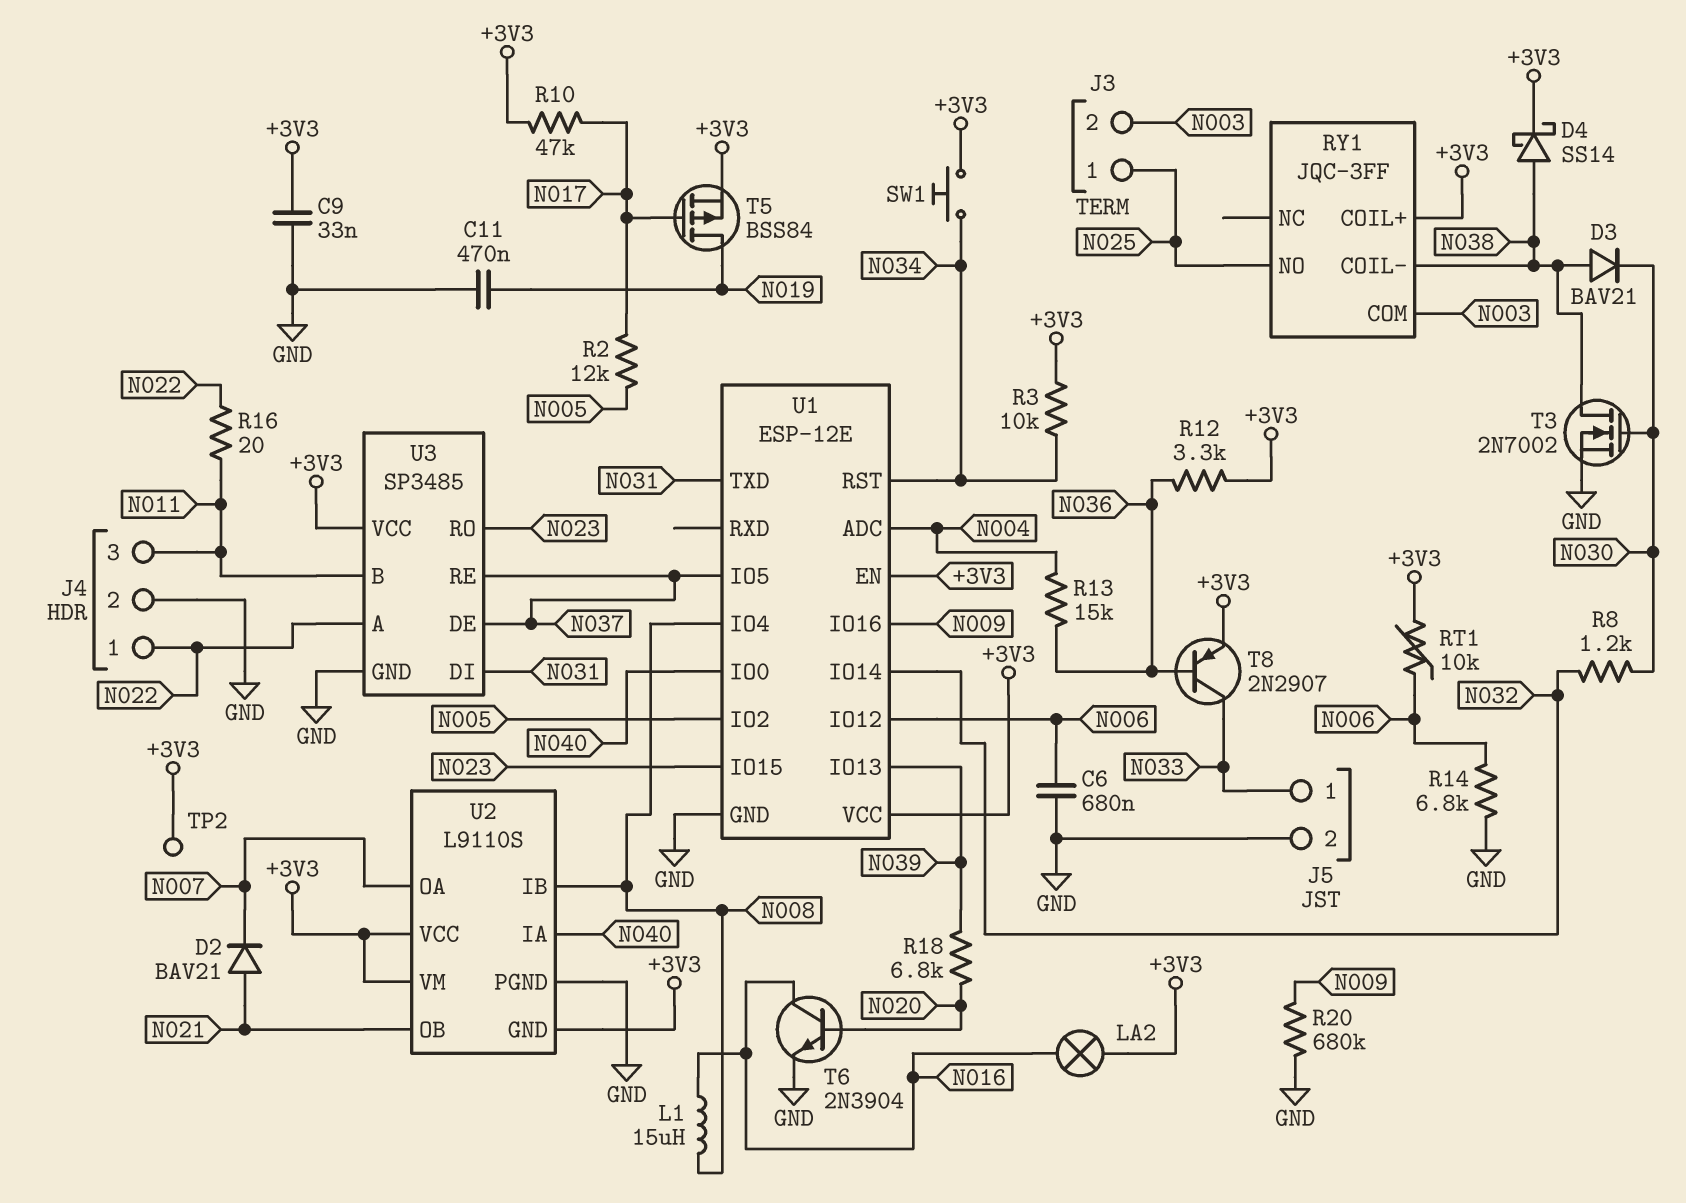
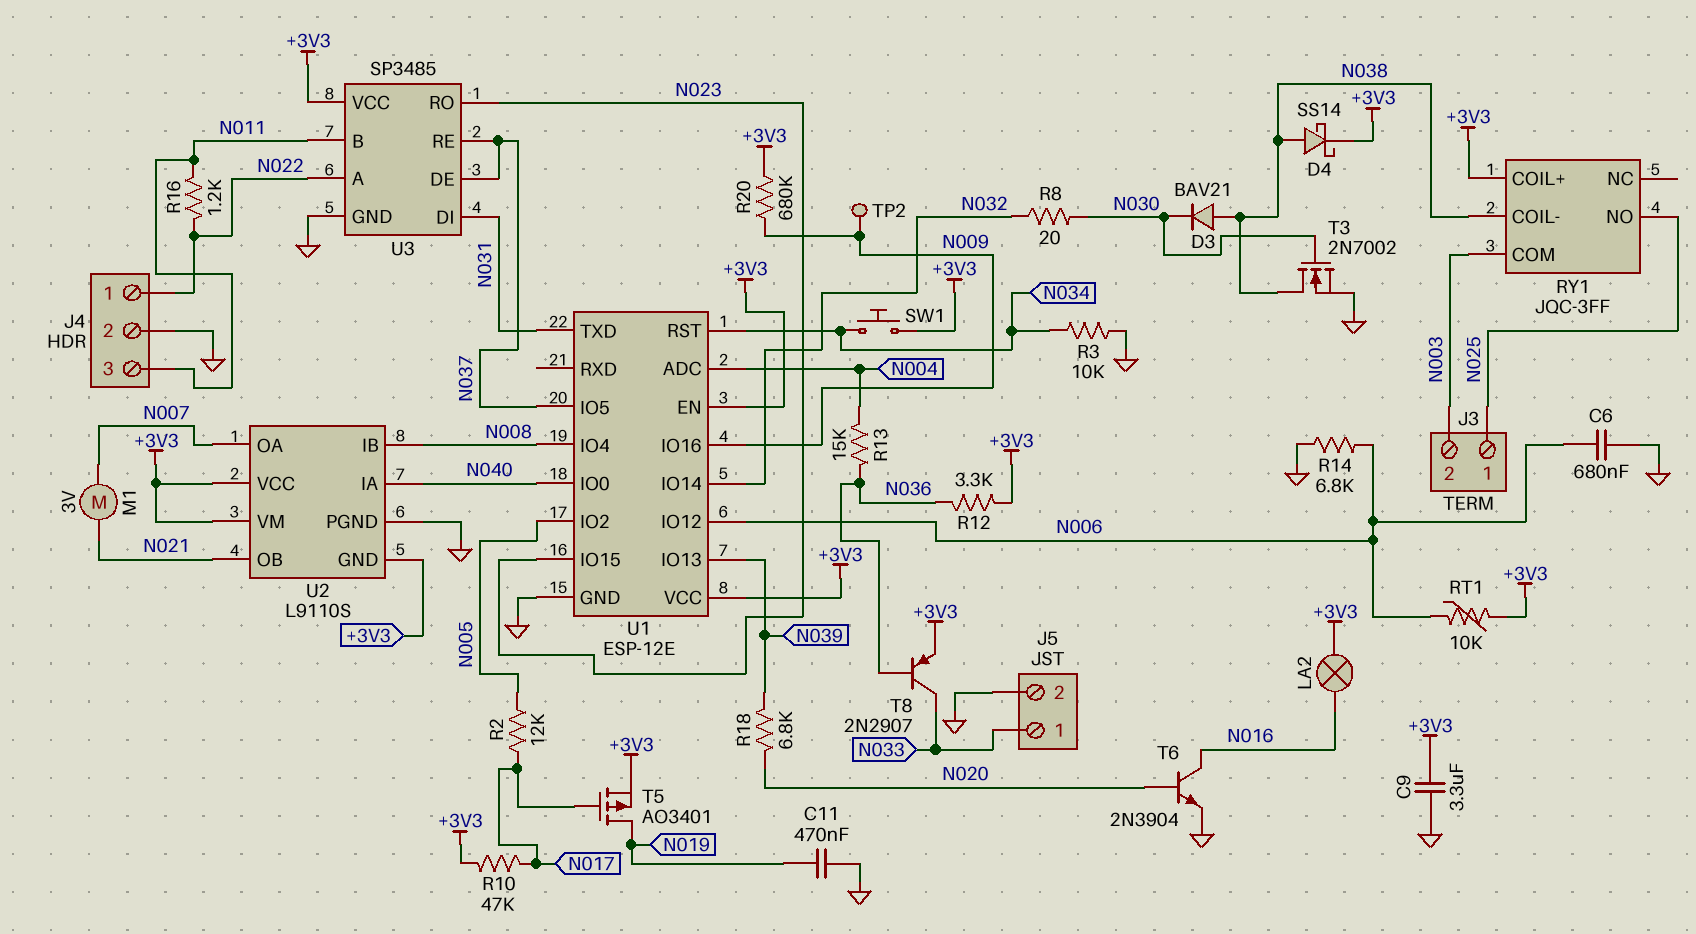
C9: 33nF (+3V3, GND) -> 3.3uF (+3V3, GND)
D2: diode BAV21 (A N021, K N007) -> none
L1: 15uH (N008, N016) -> none
M1: none -> motor 3V (N007, N021)
R3: 10k (+3V3, N034) -> 10k (GND, N034)
R8: 1.2k (N030, N032) -> 20 (N030, N032)
R16: 20 (N011, N022) -> 1.2k (N011, N022)
R20: 680k (GND, N009) -> 680k (+3V3, N009)
T5: PMOS BSS84 (G N017, D N019, S +3V3) -> PMOS AO3401 (G N017, D N019, S +3V3)
TP2: test point (+3V3) -> test point (N009)

